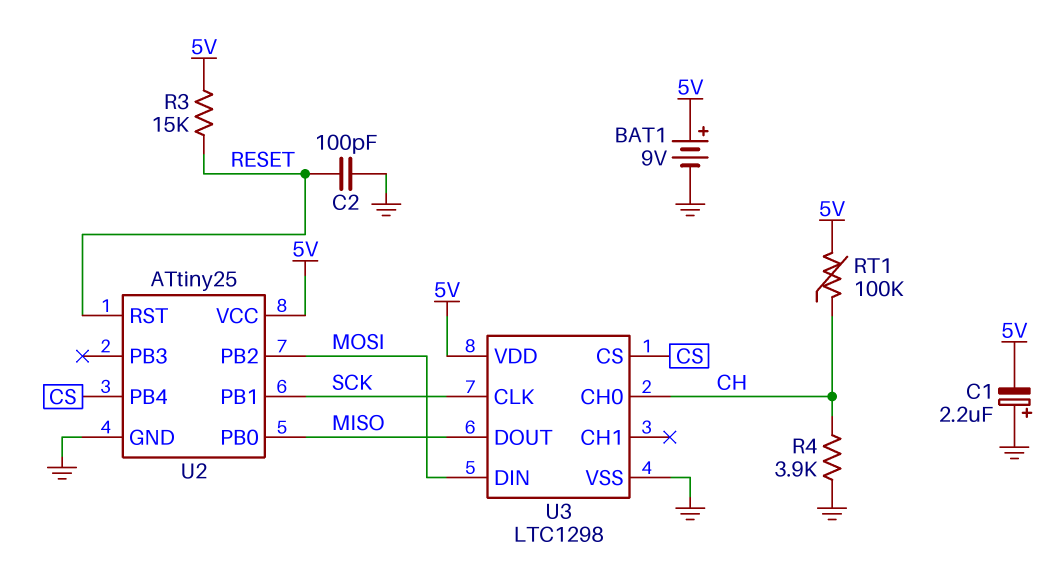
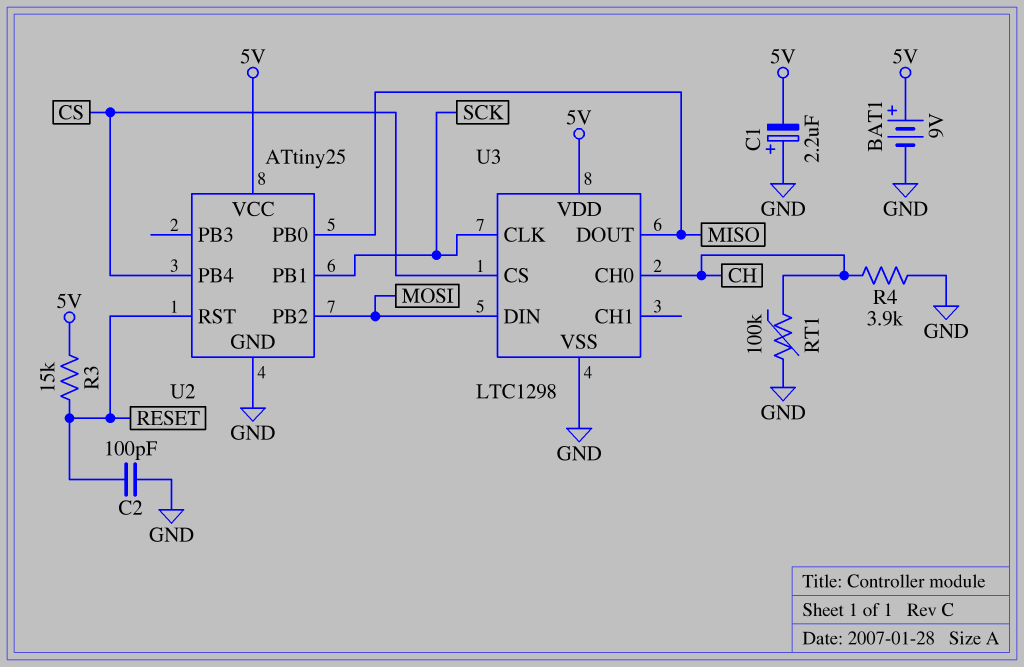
RT1: 100k (5V, CH) -> 100k (CH, GND)

